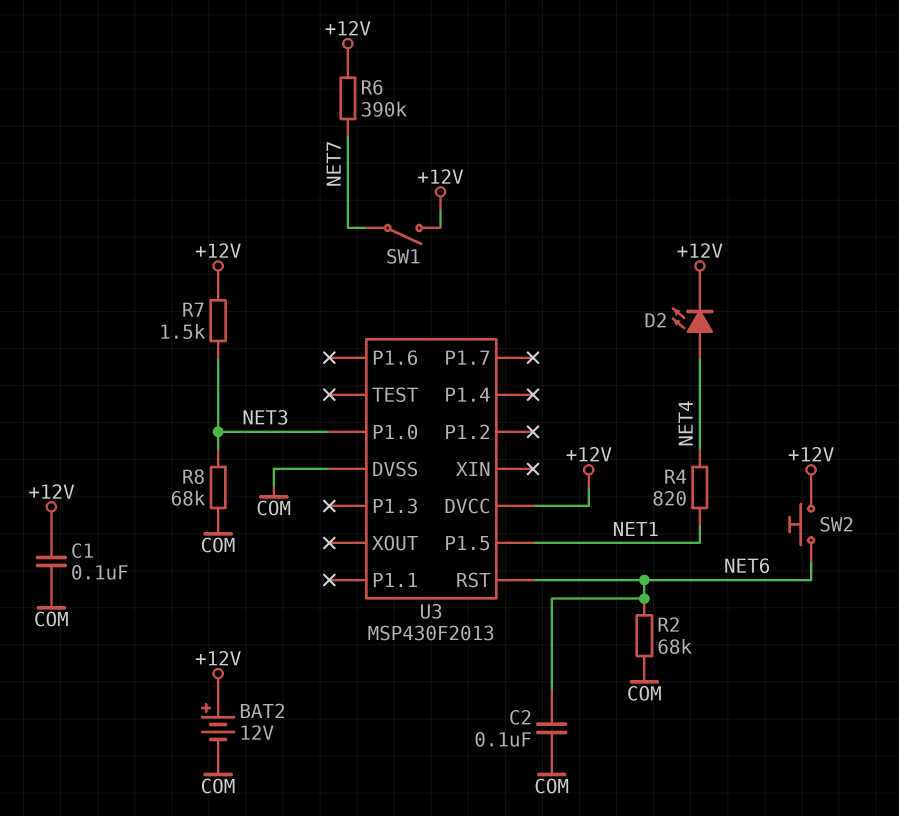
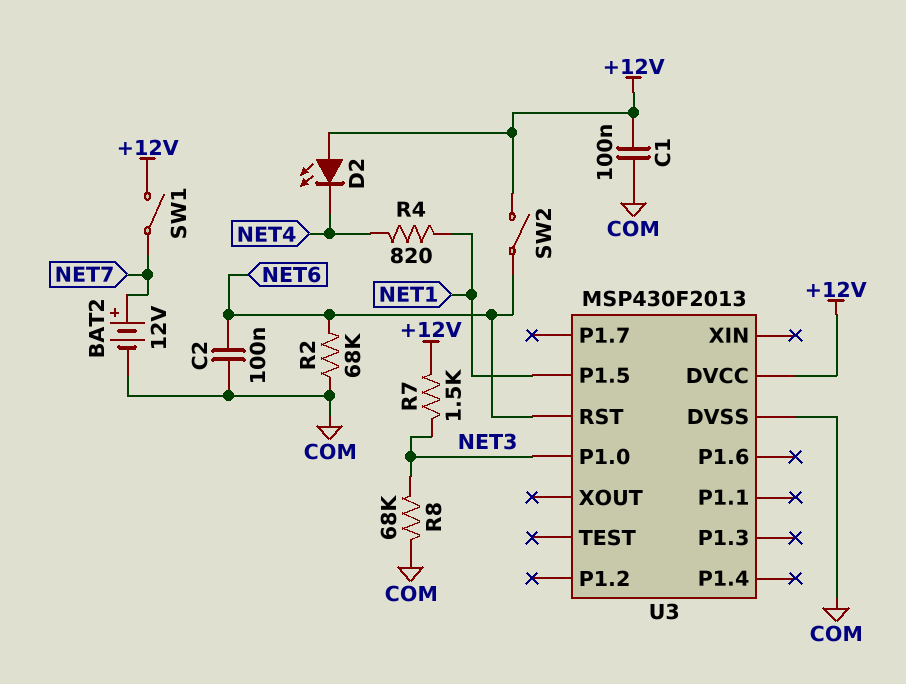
BAT2: 12V (plus +12V, minus COM) -> 12V (plus NET7, minus COM)
D2: LED (A NET4, K +12V) -> LED (A +12V, K NET4)
R6: 390k (+12V, NET7) -> none
SW2: button (+12V, NET6) -> switch (+12V, NET6)

